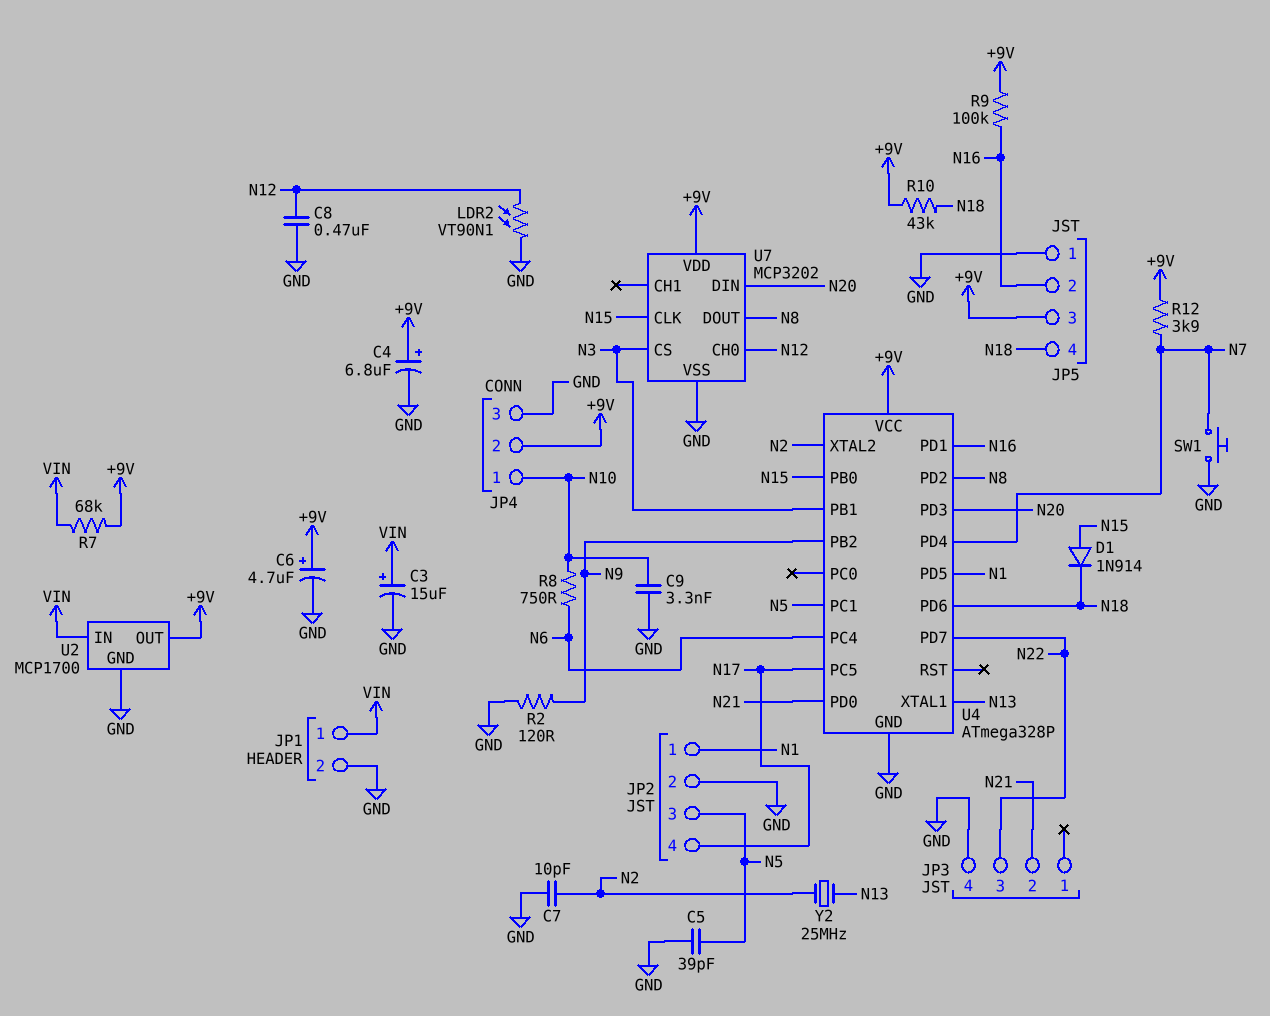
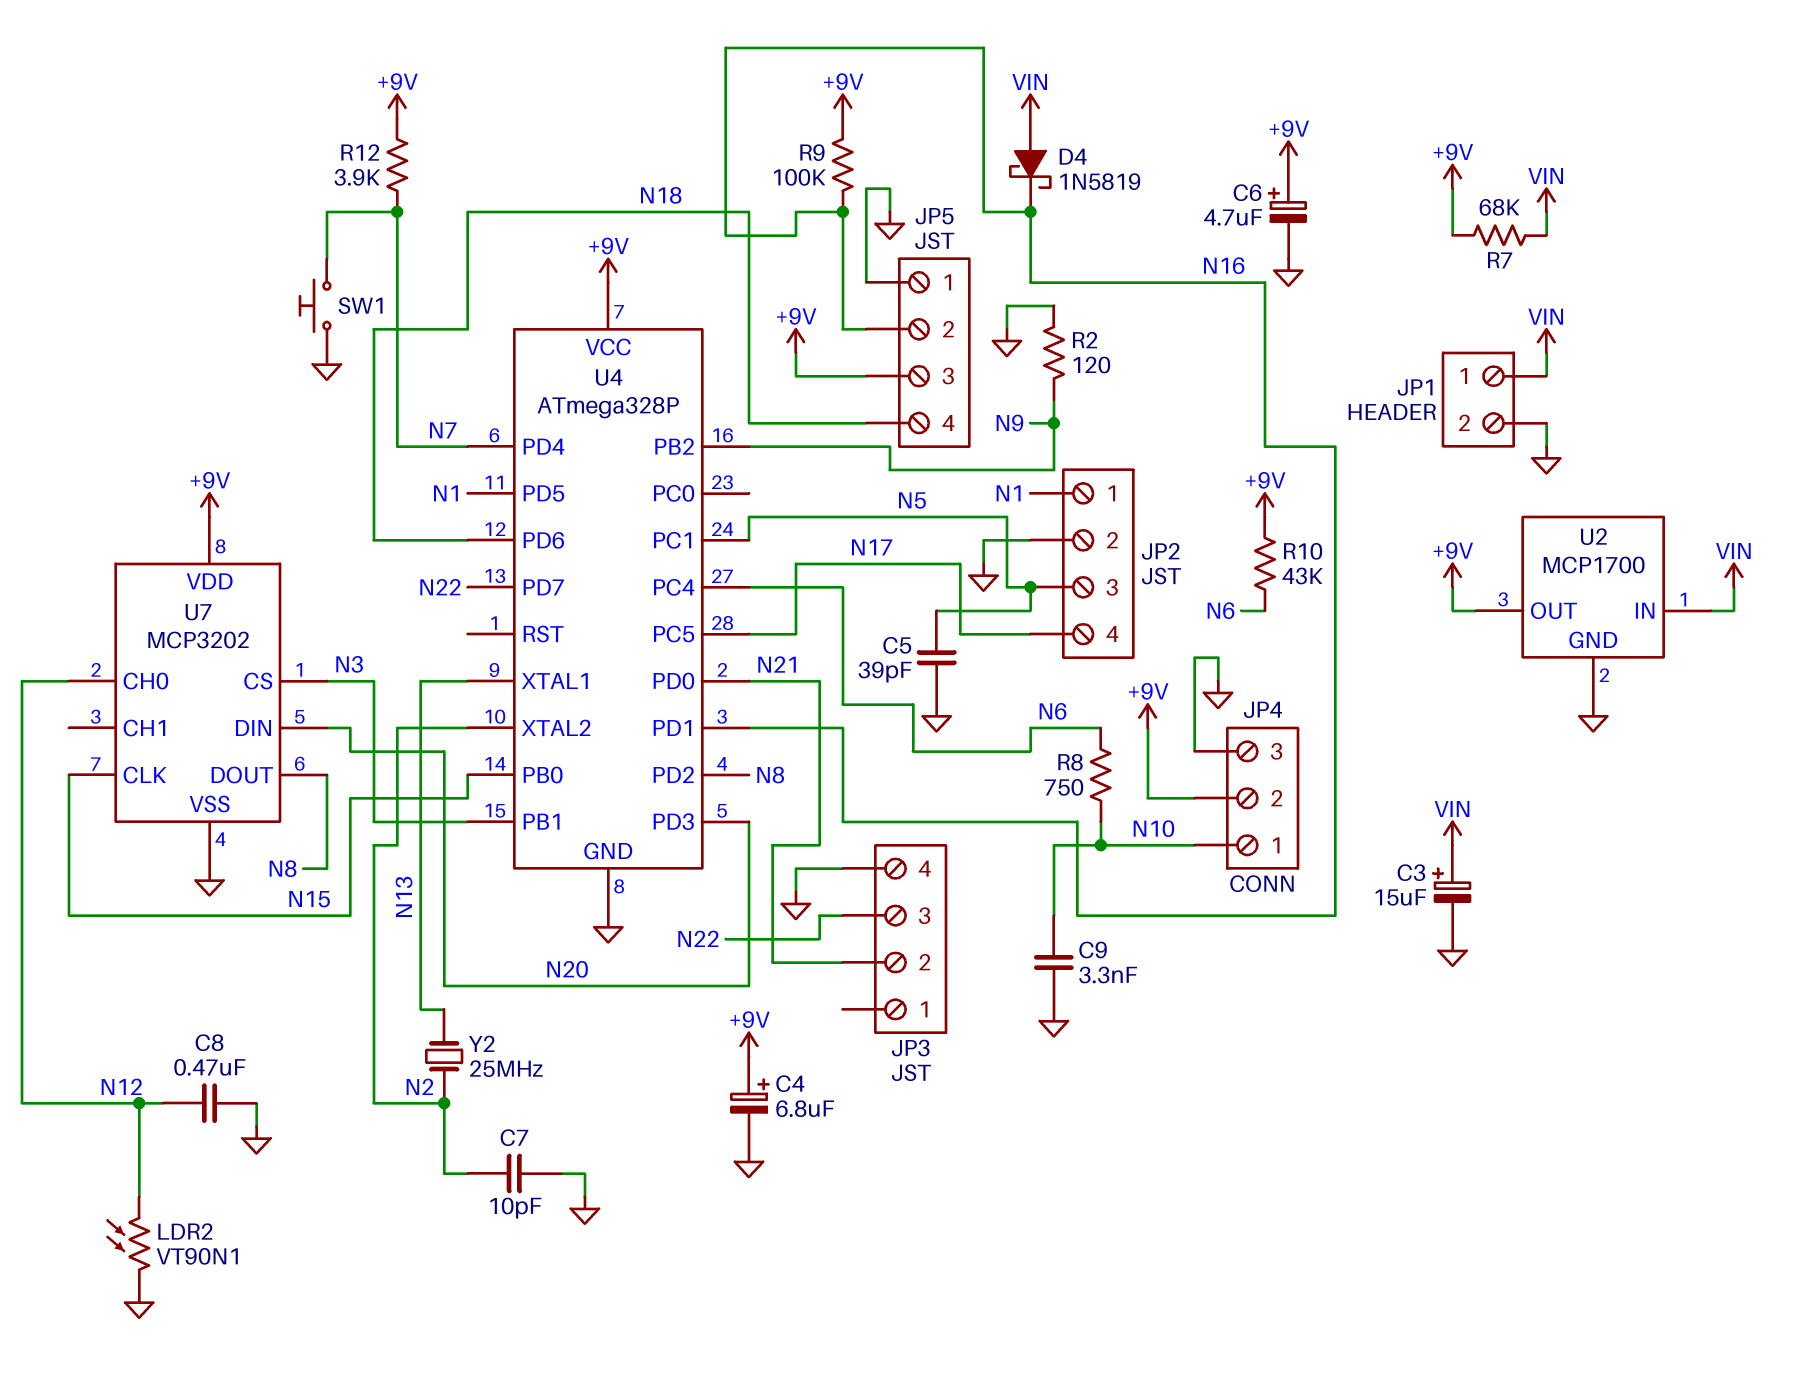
D1: diode 1N914 (A N15, K N18) -> none
D4: none -> schottky 1N5819 (A VIN, K N16)
R10: 43k (+9V, N18) -> 43k (+9V, N6)

